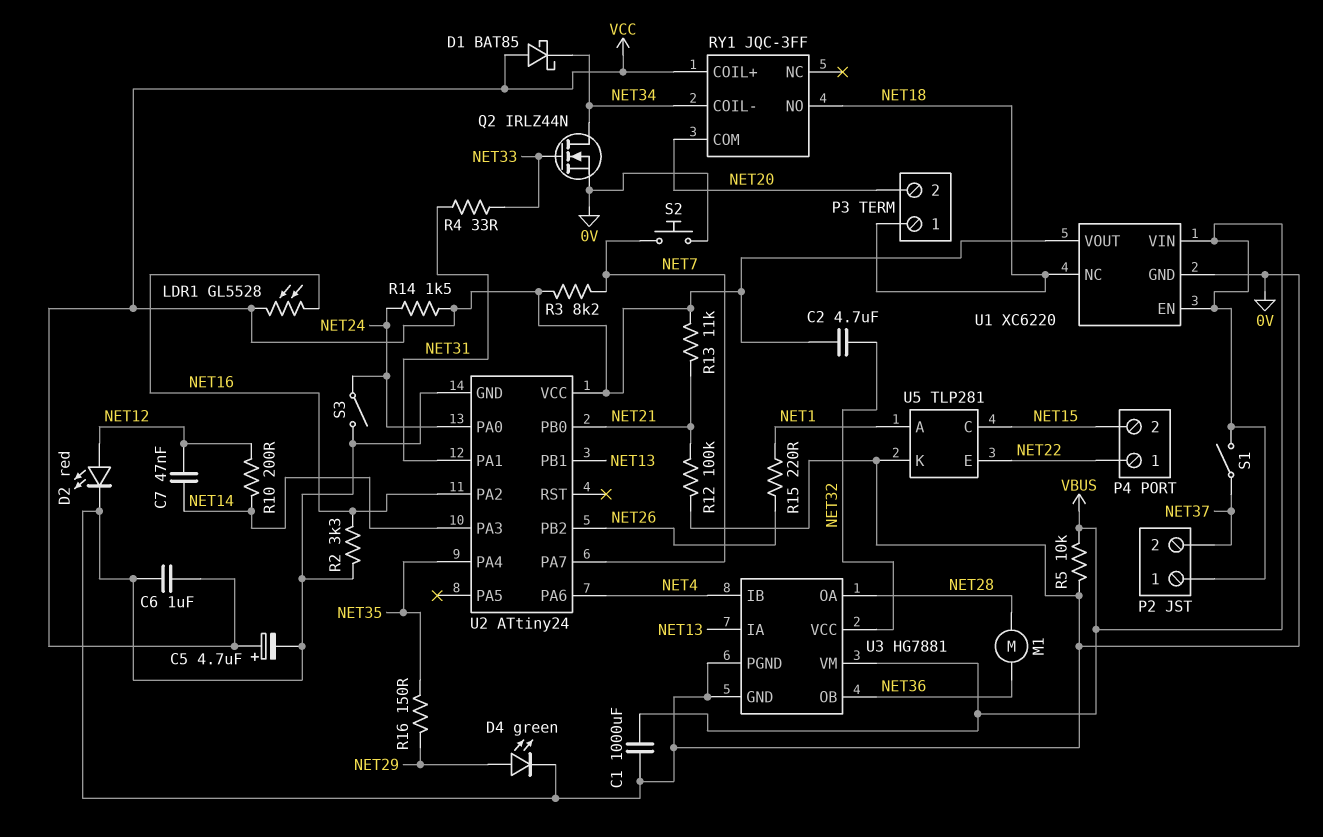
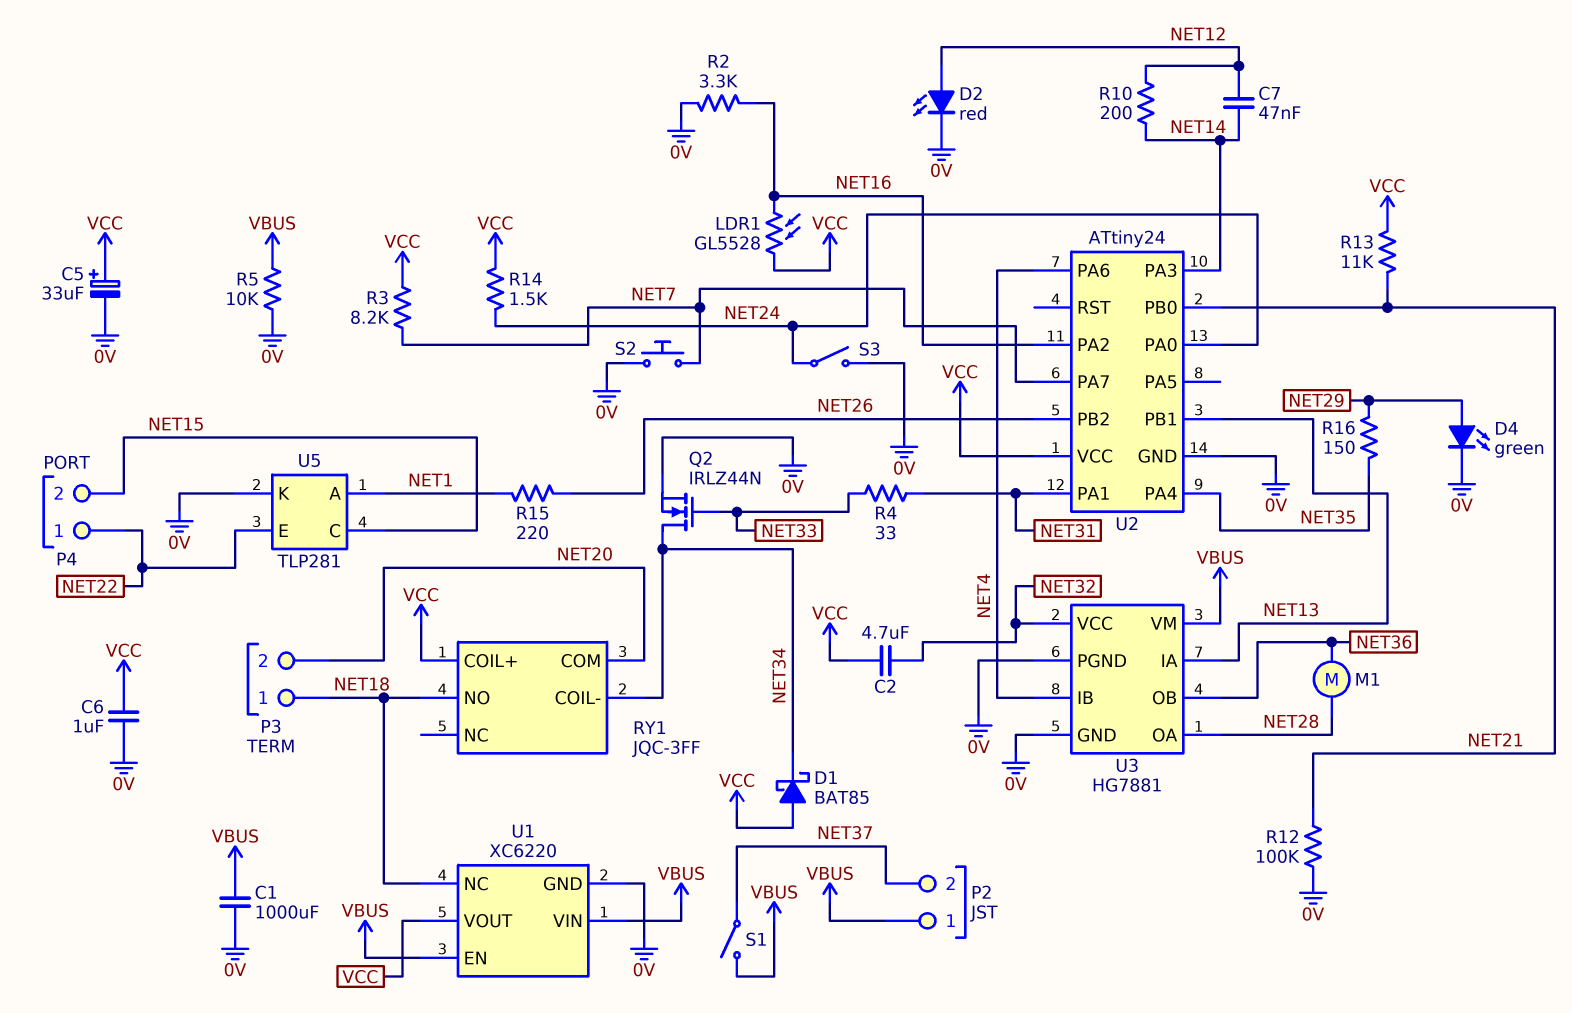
C5: 4.7uF (plus VCC, minus 0V) -> 33uF (plus VCC, minus 0V)

